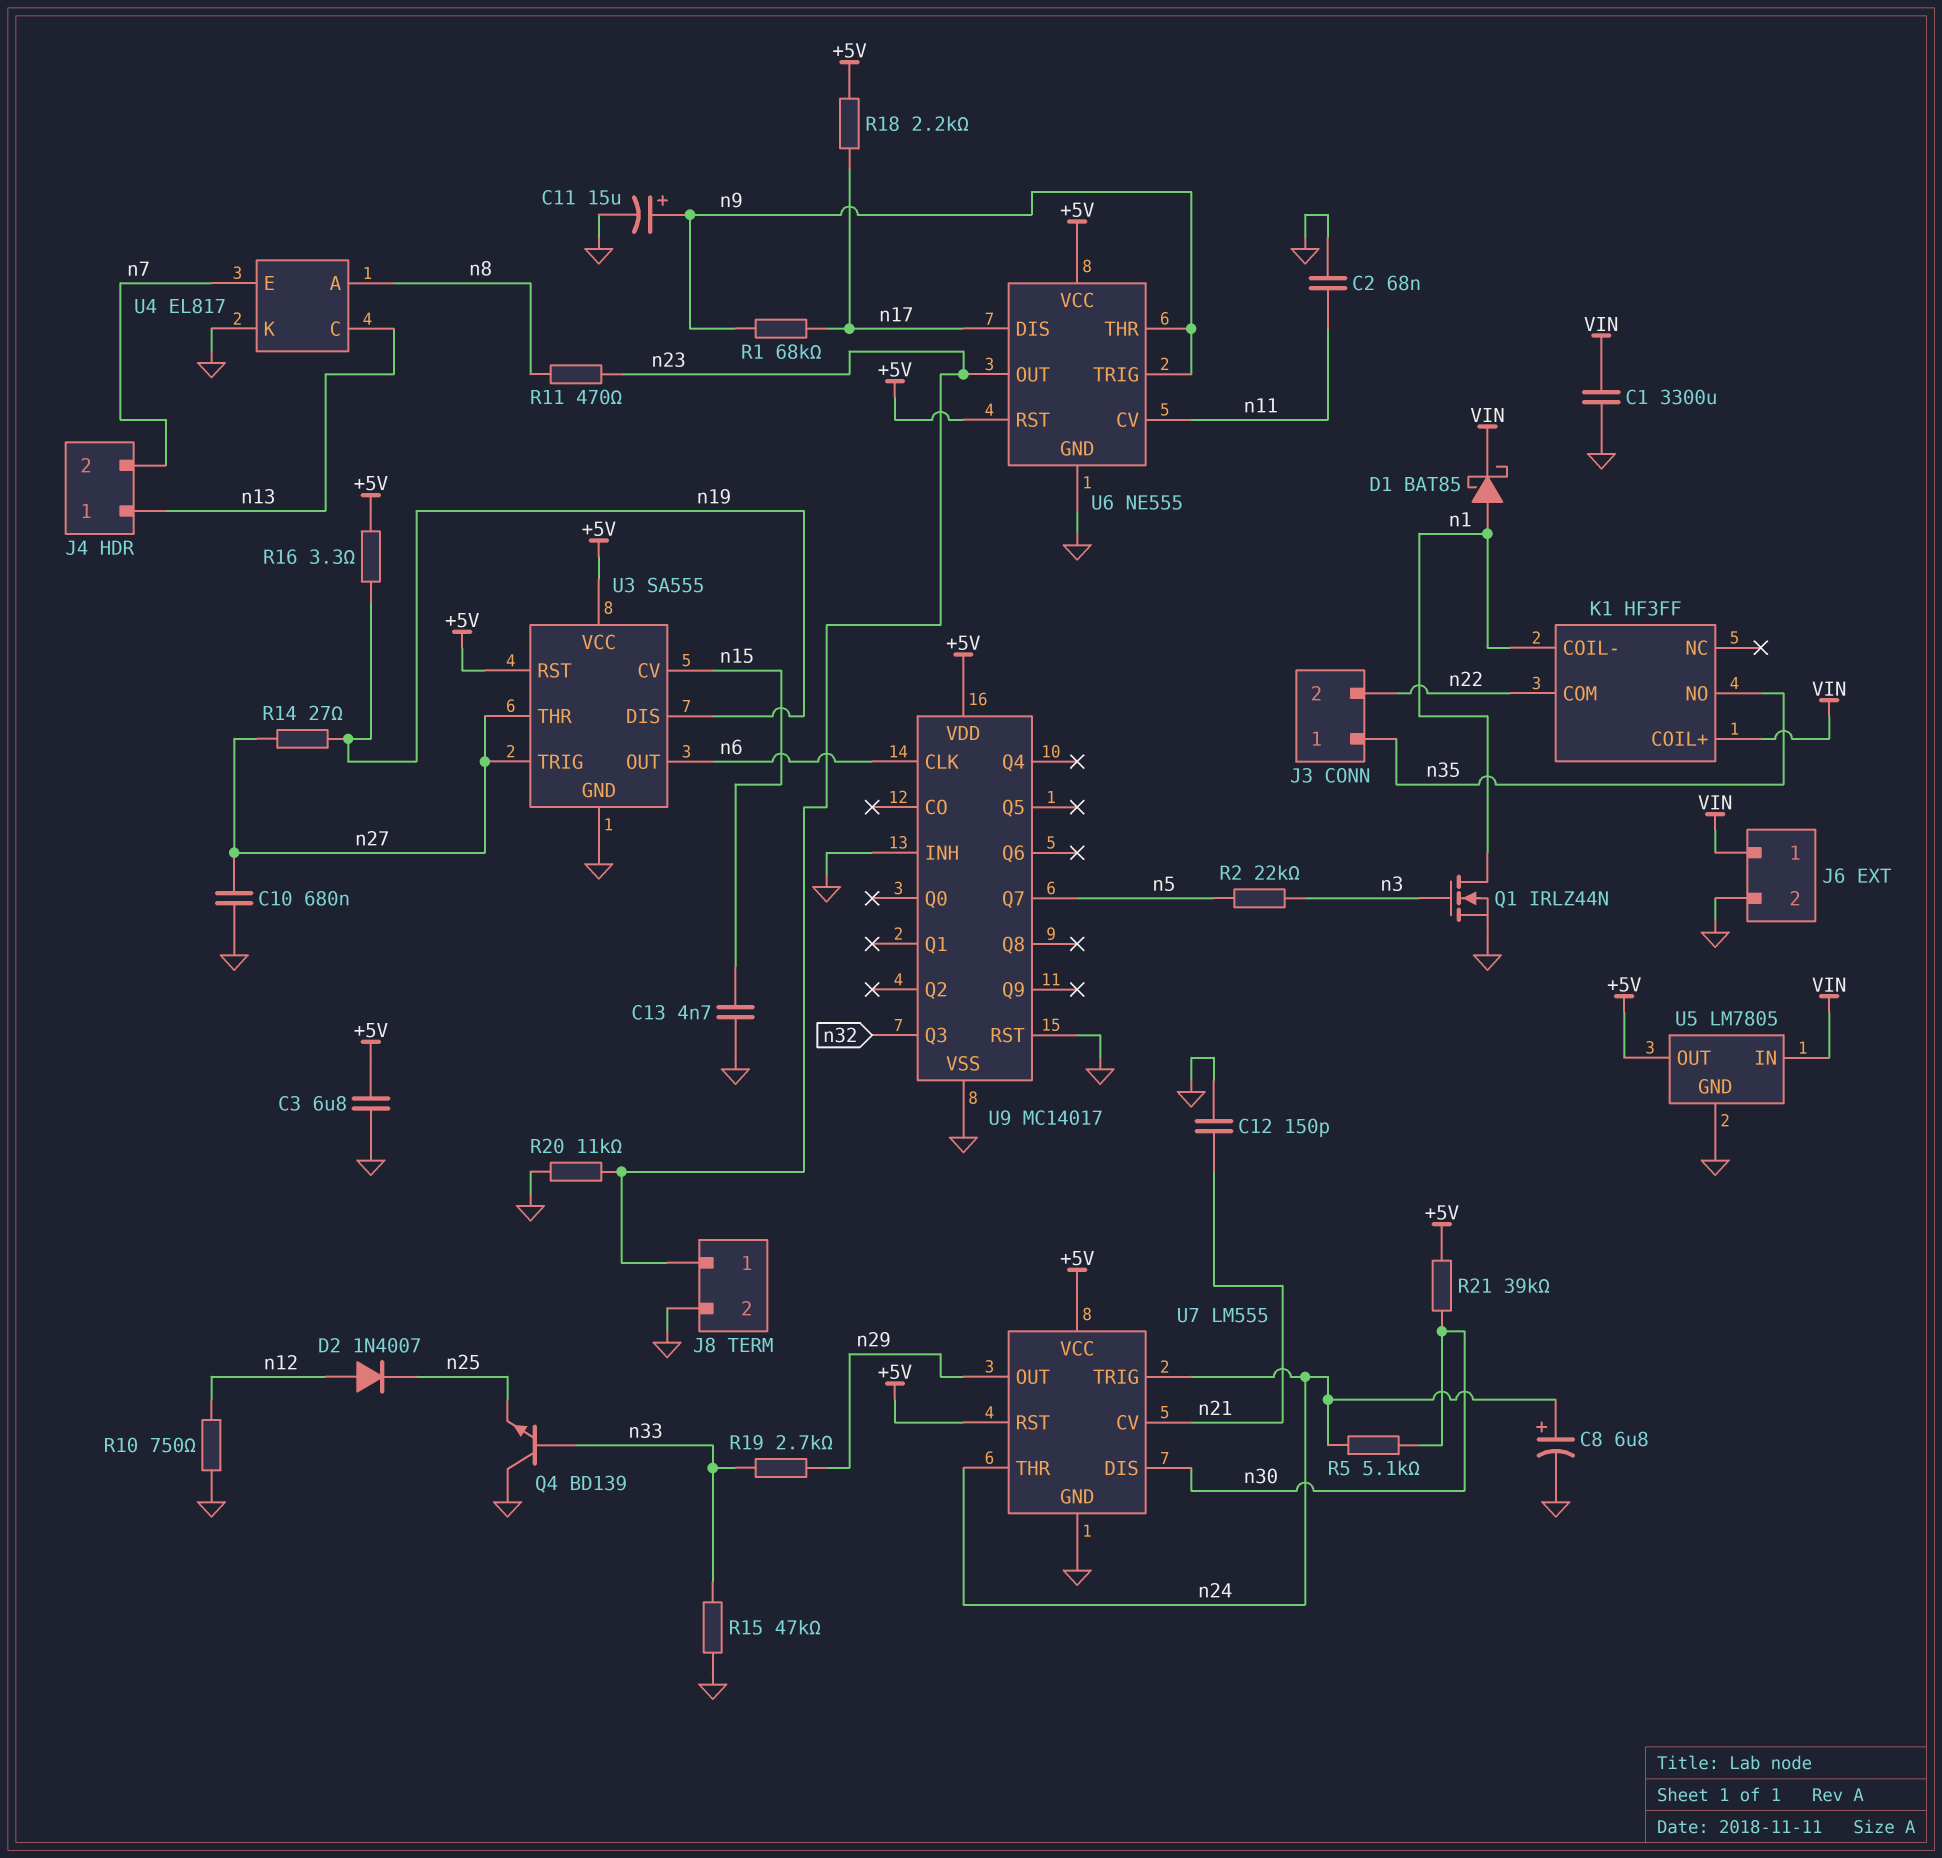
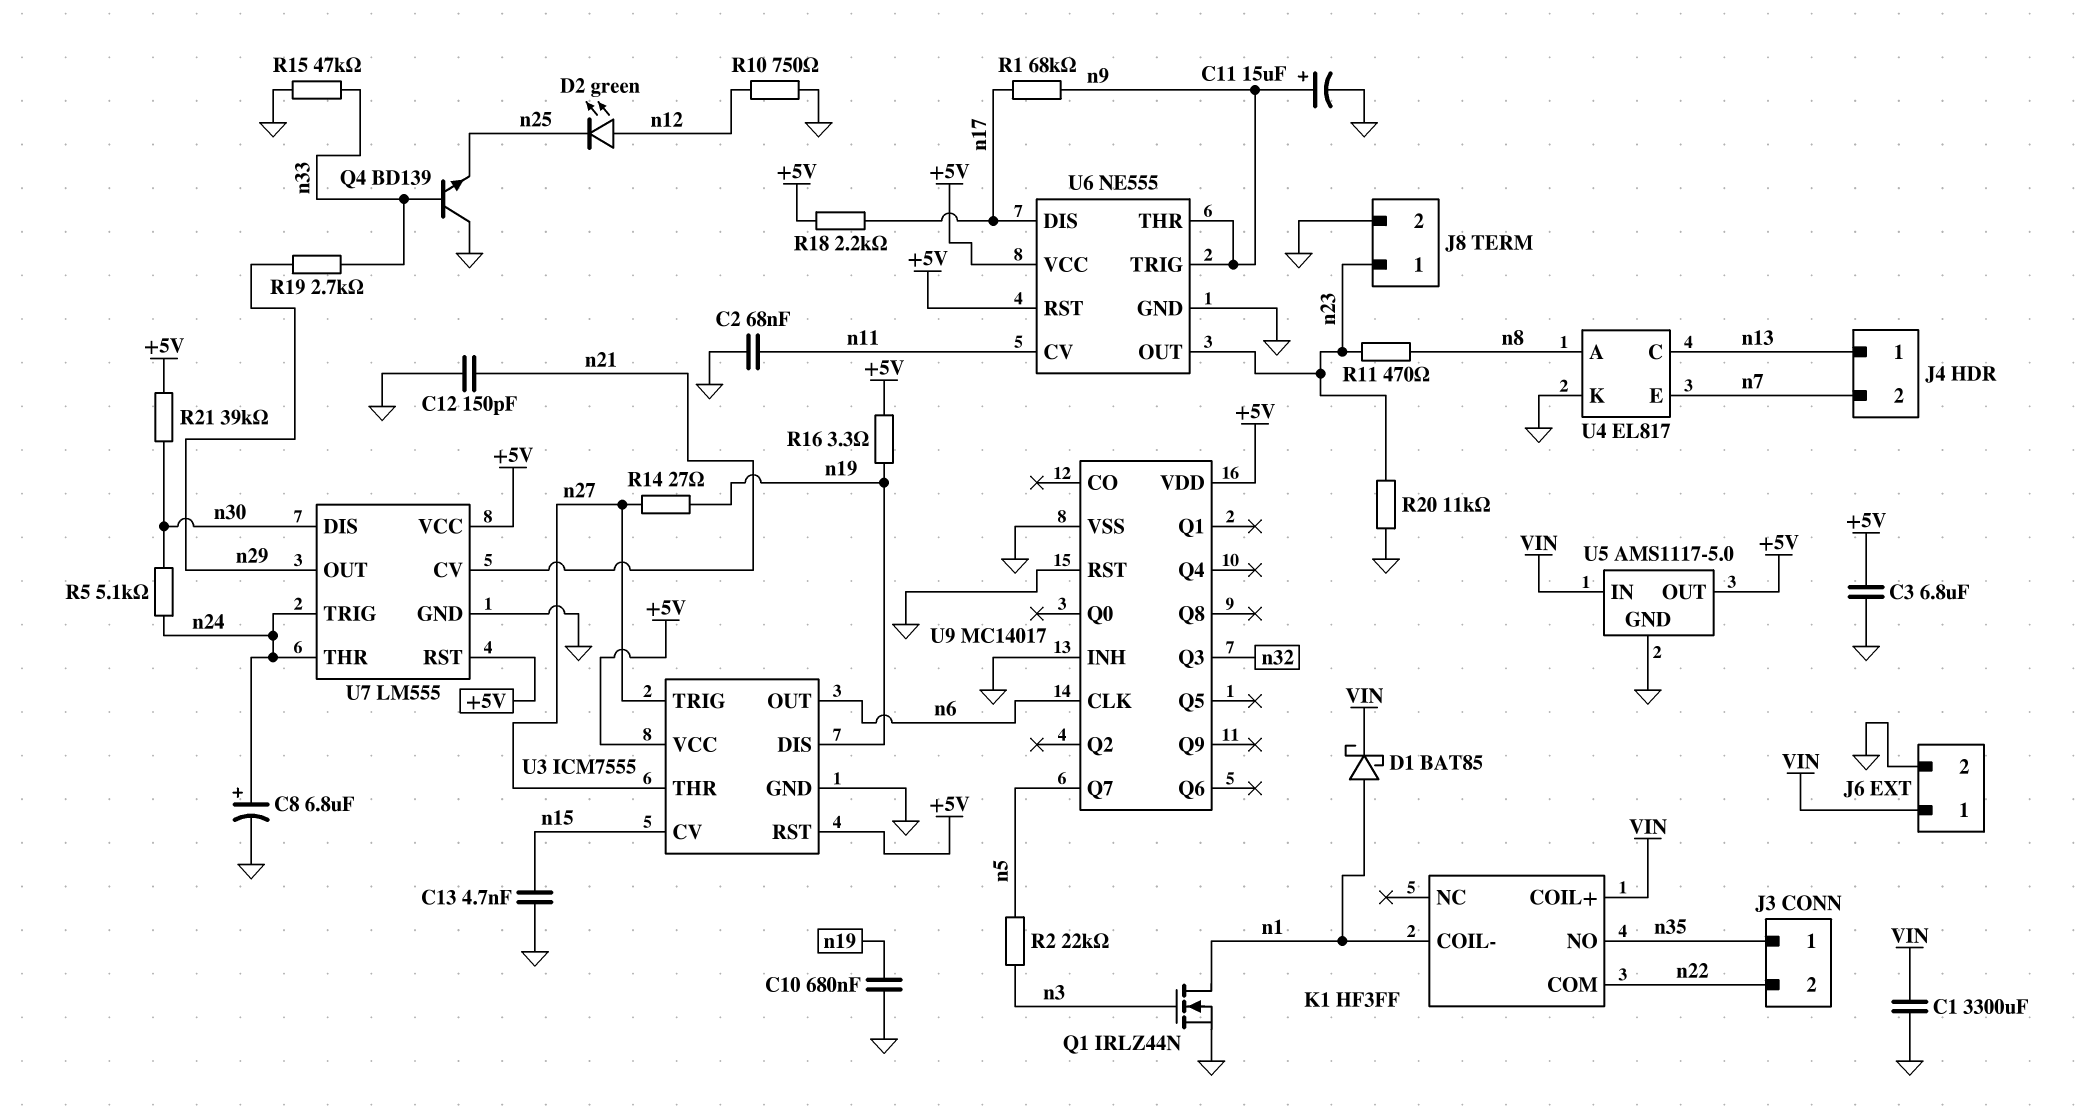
C10: 680nF (GND, n27) -> 680nF (GND, n19)
D2: diode 1N4007 (A n12, K n25) -> LED green (A n12, K n25)
U3: SA555 -> ICM7555
U5: LM7805 -> AMS1117-5.0

